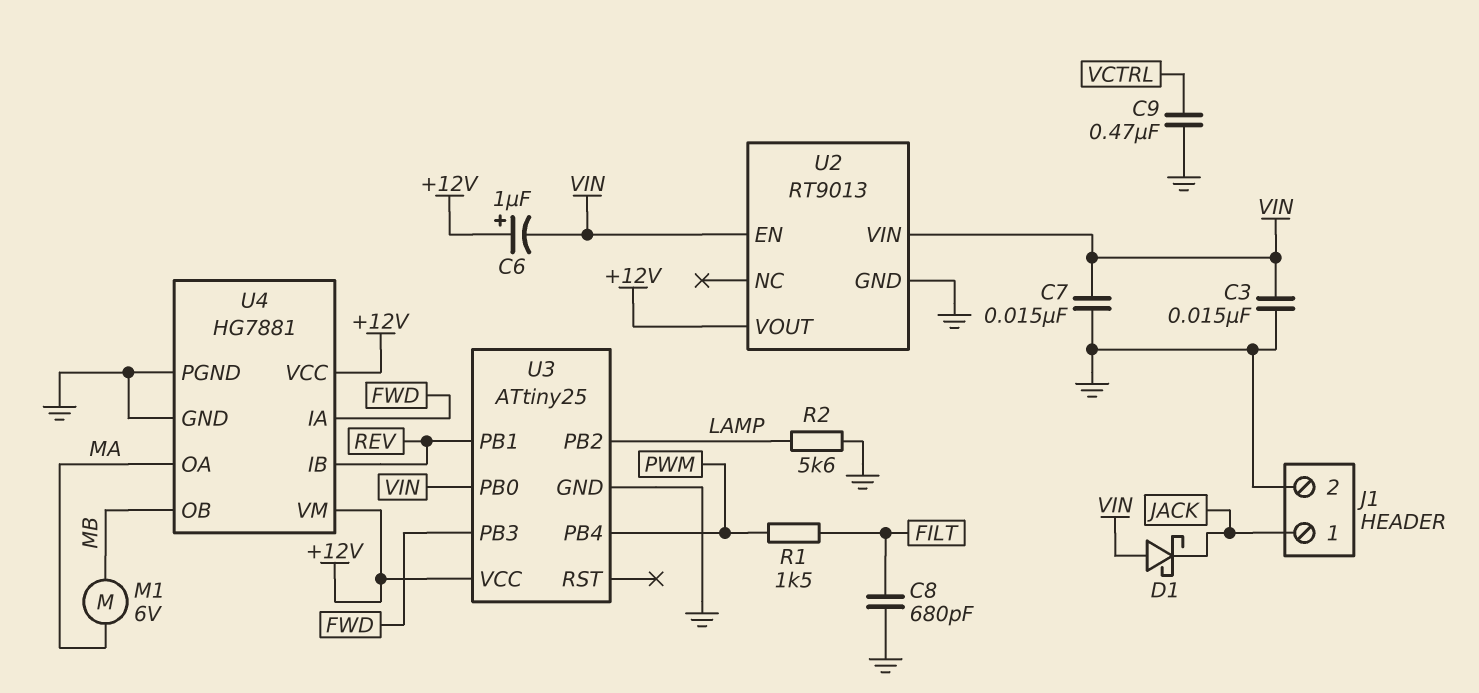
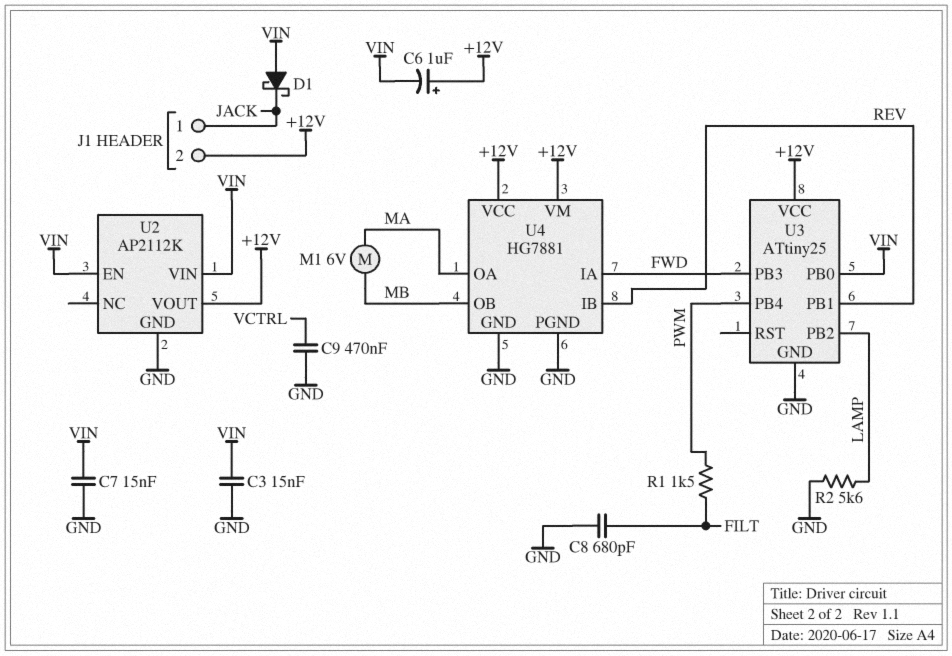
J1 pin 2: GND -> +12V
U2: RT9013 -> AP2112K

